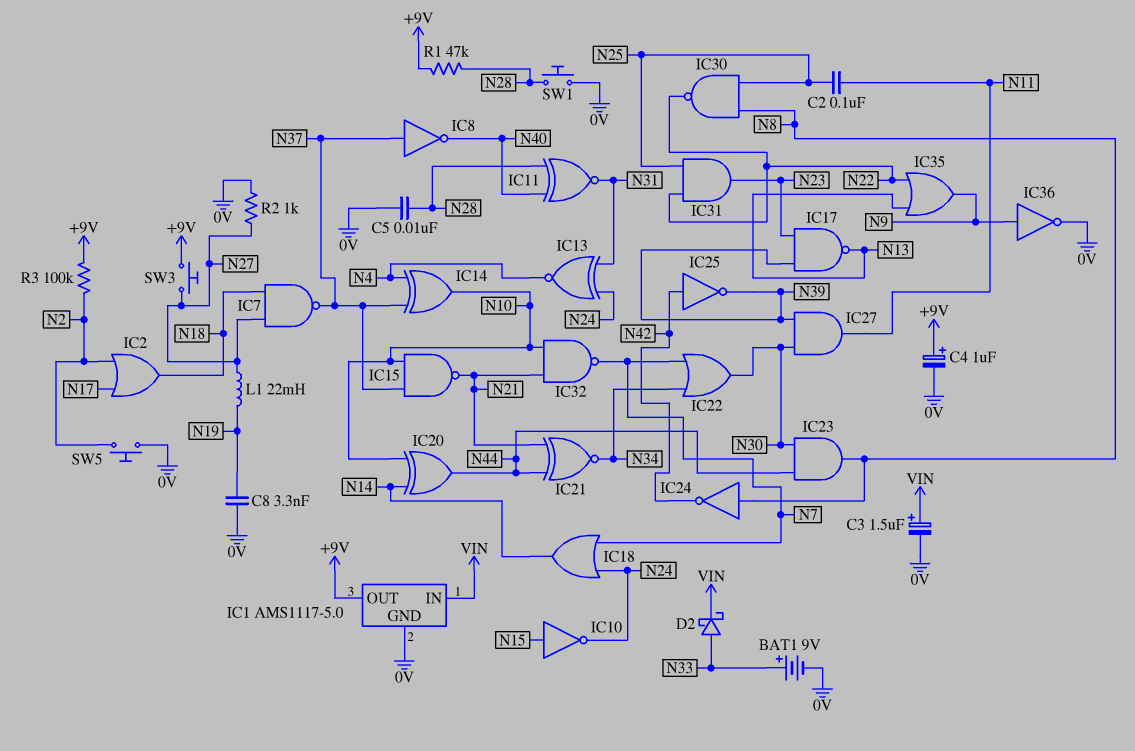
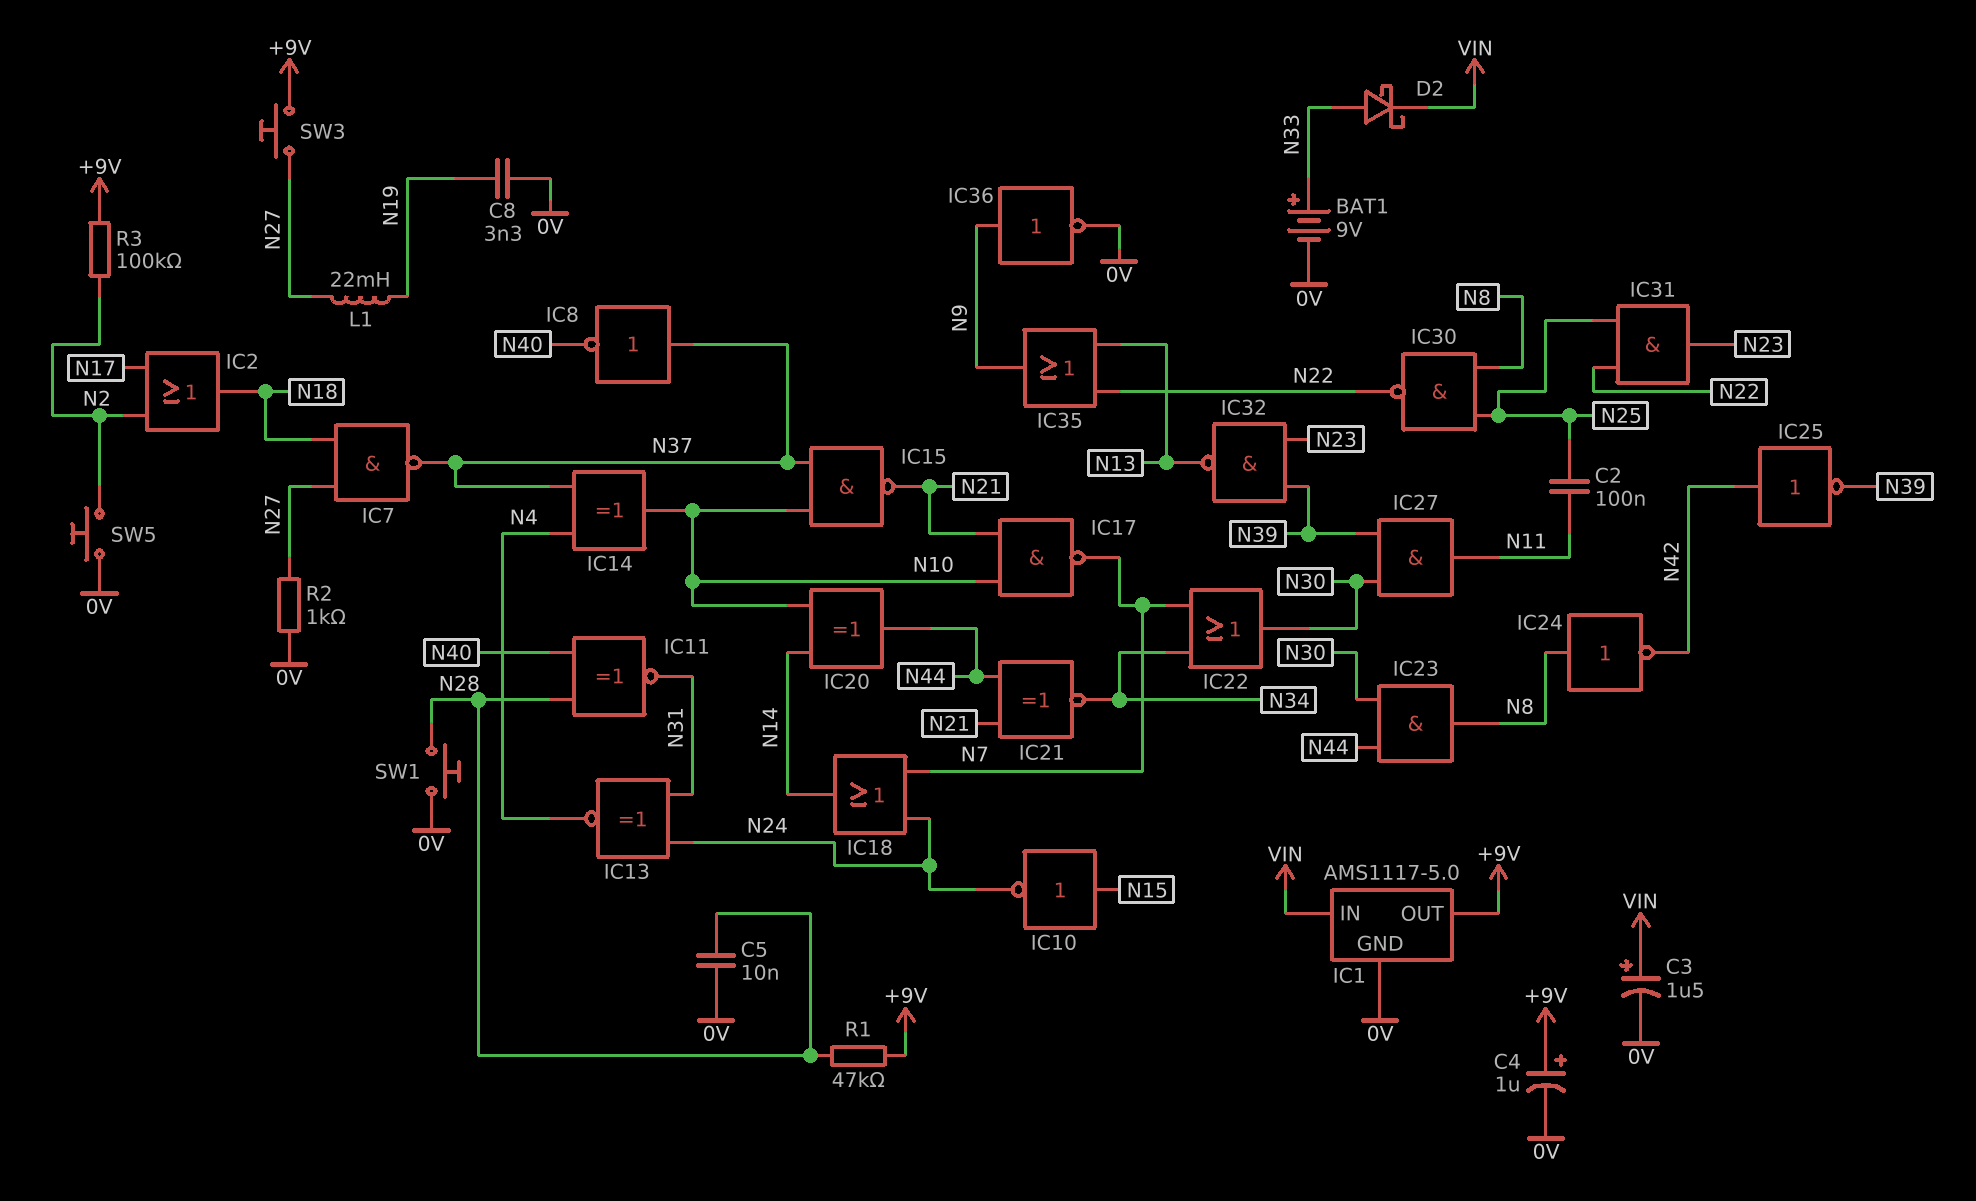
IC17: NAND (in N23, in N39, out N13) -> NAND (in N10, in N21, out N7)
IC32: NAND (in N10, in N21, out N7) -> NAND (in N23, in N39, out N13)

